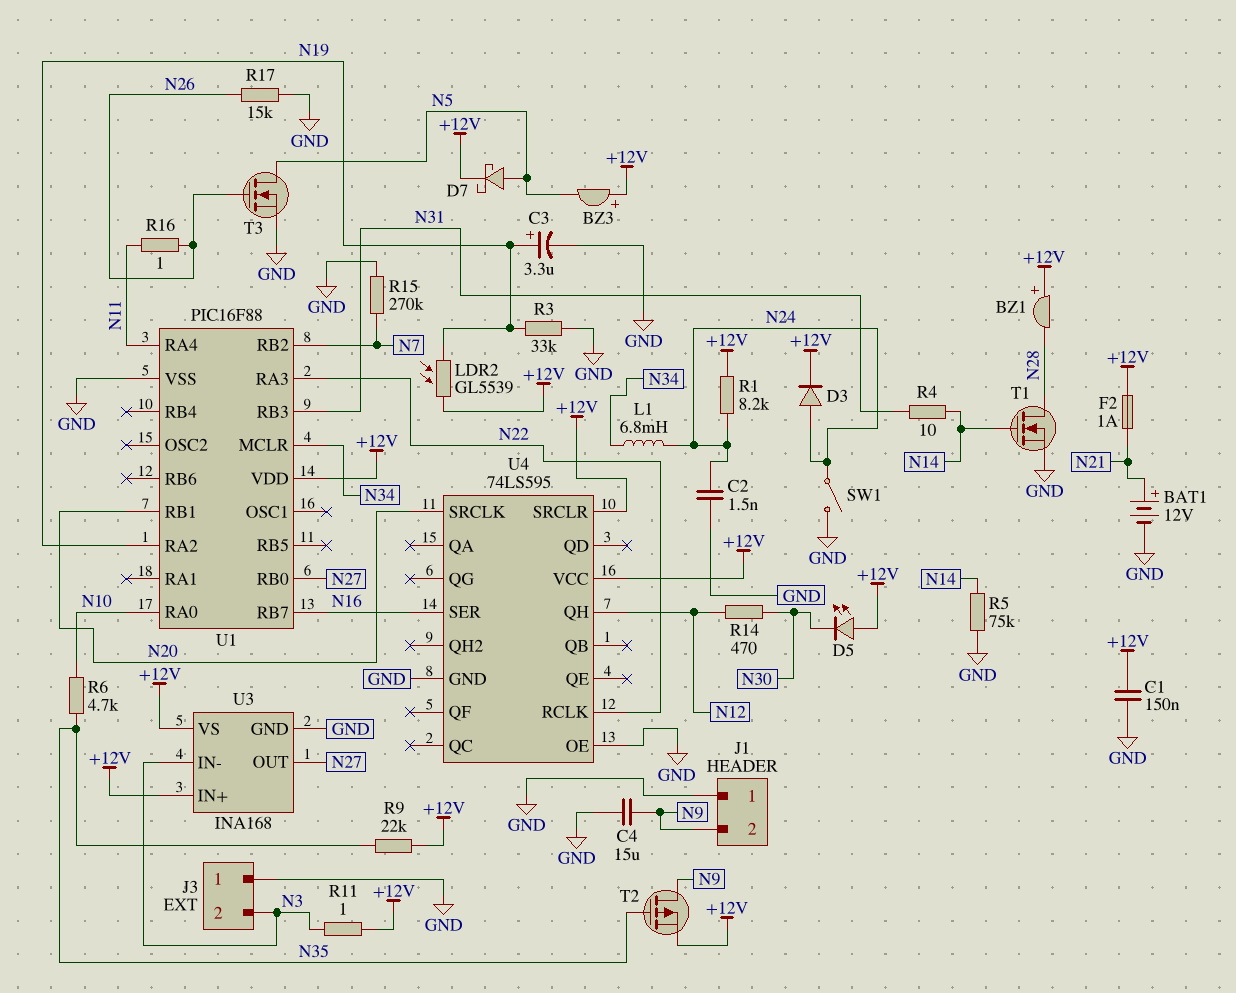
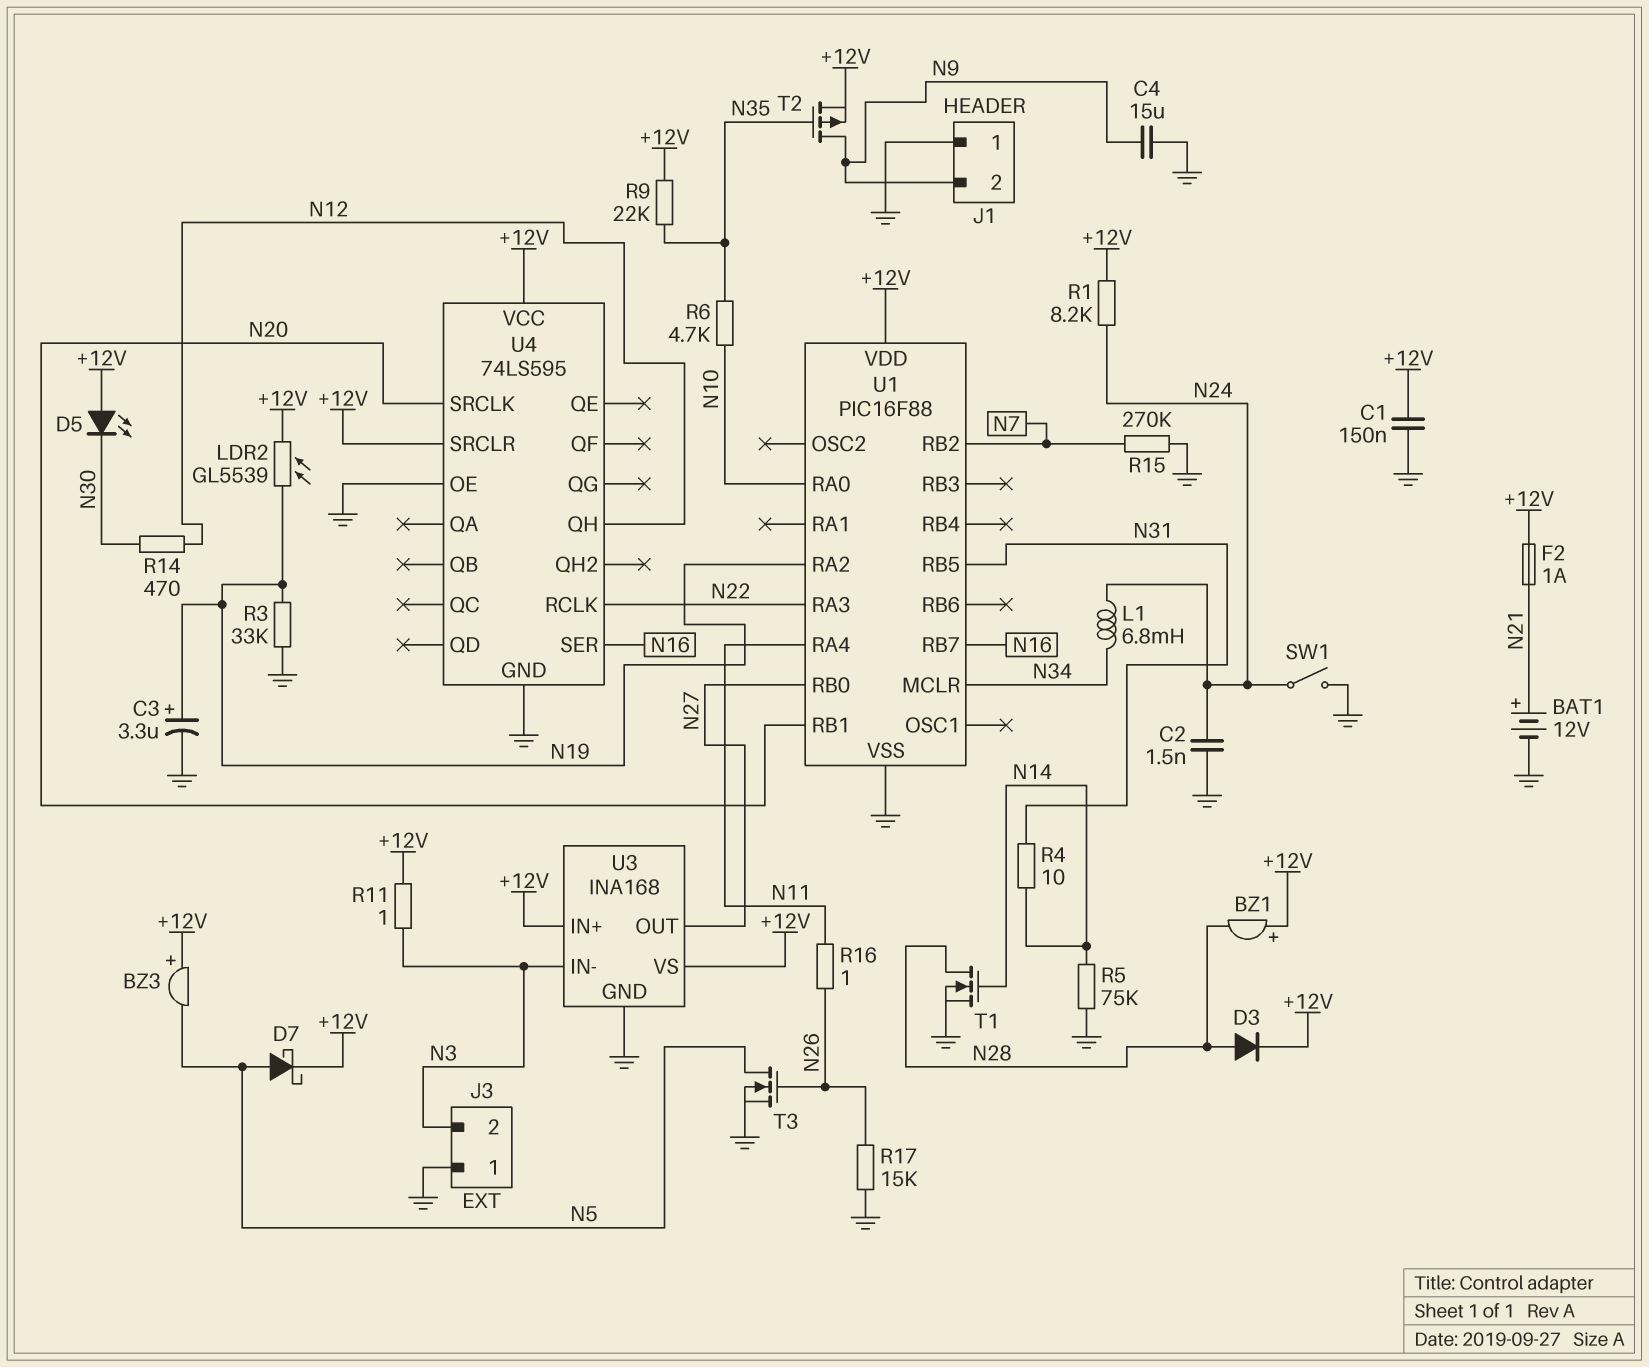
D3: diode (A N24, K +12V) -> diode (A N28, K +12V)
U1 pin RB3: N31 -> none
U1 pin RB5: none -> N31

